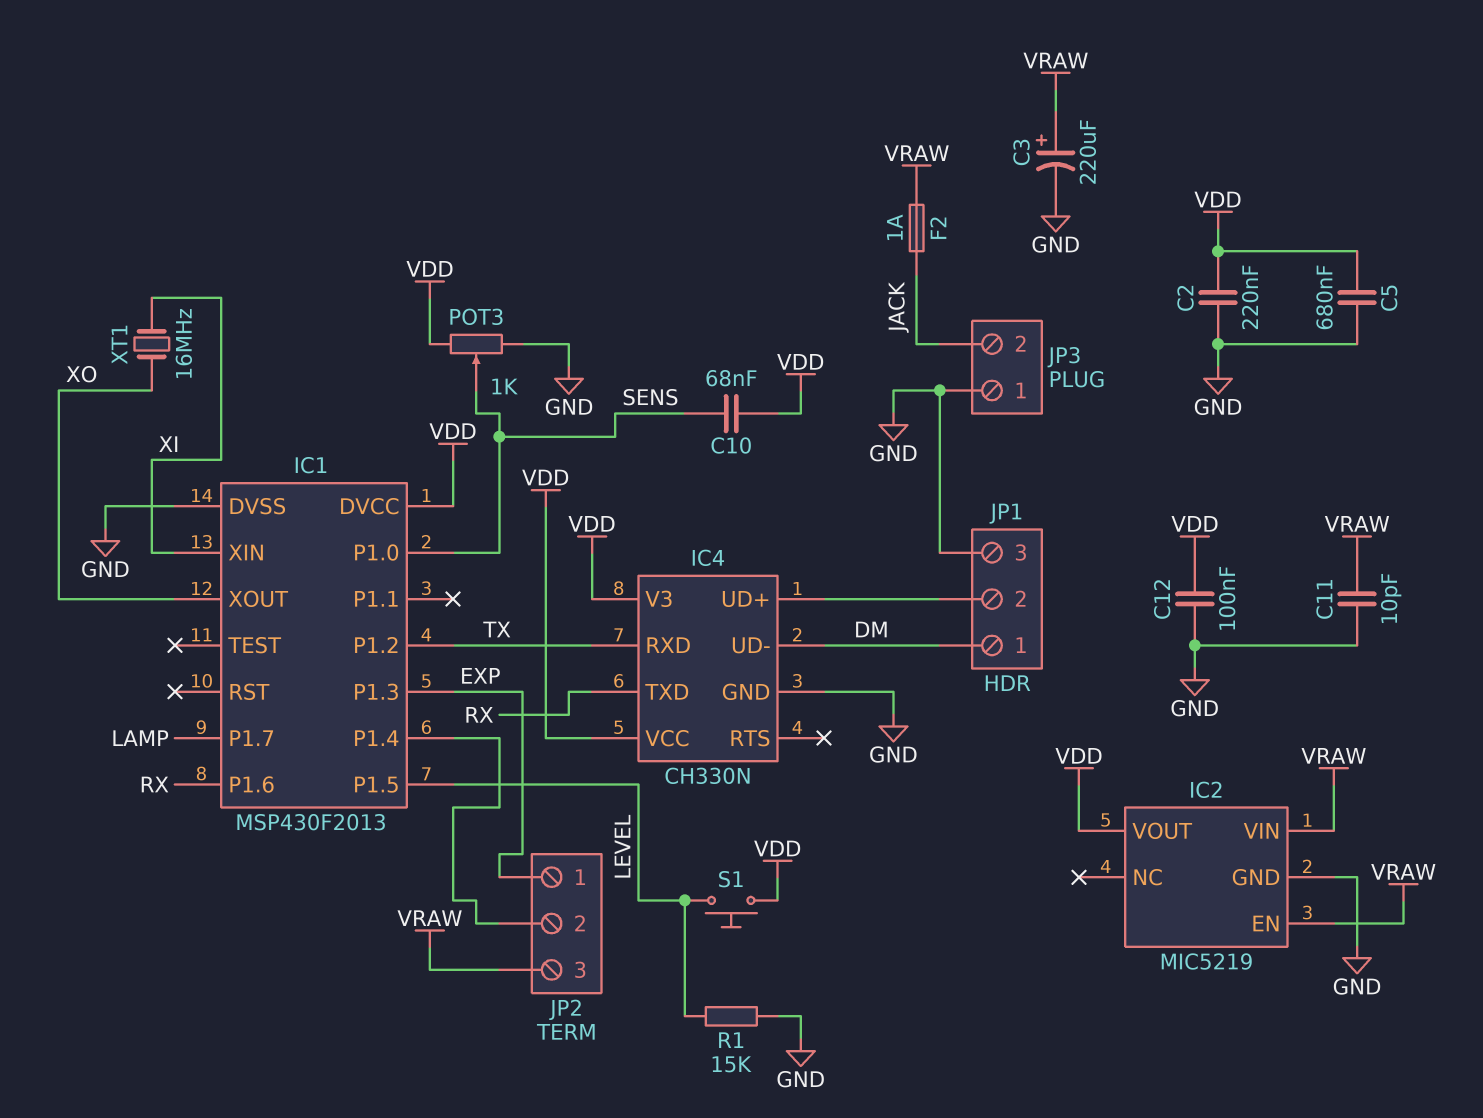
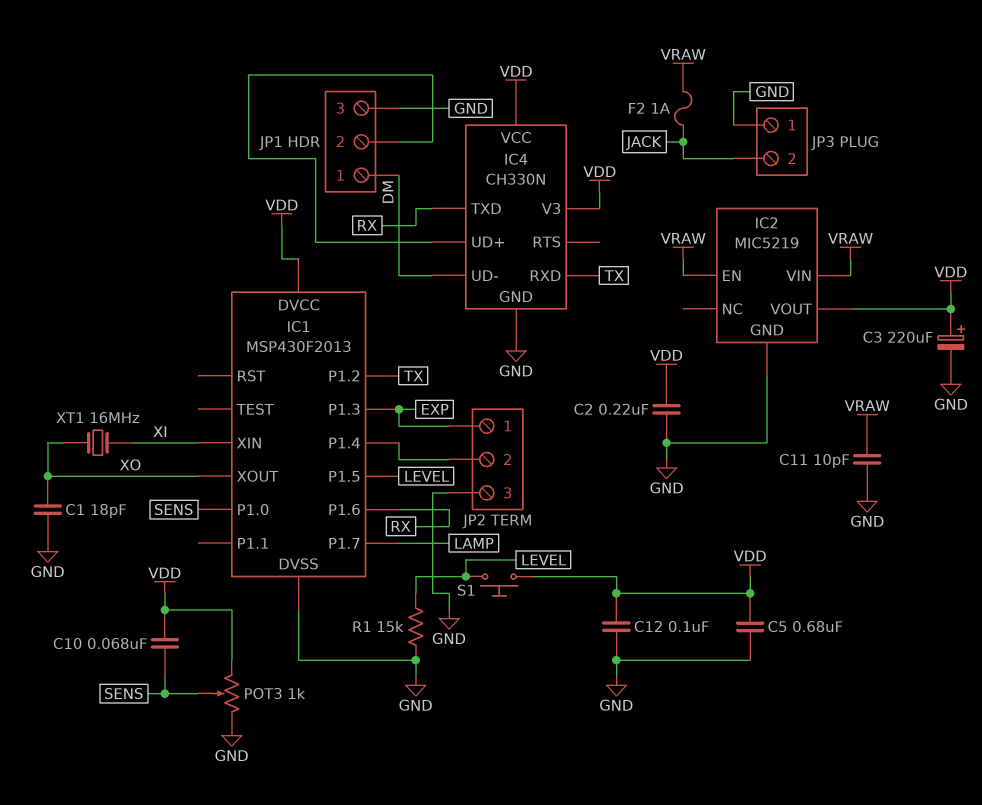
C1: none -> 18pF (GND, XO)
C3: 220uF (plus VRAW, minus GND) -> 220uF (plus VDD, minus GND)
JP2 pin 3: VRAW -> GND

